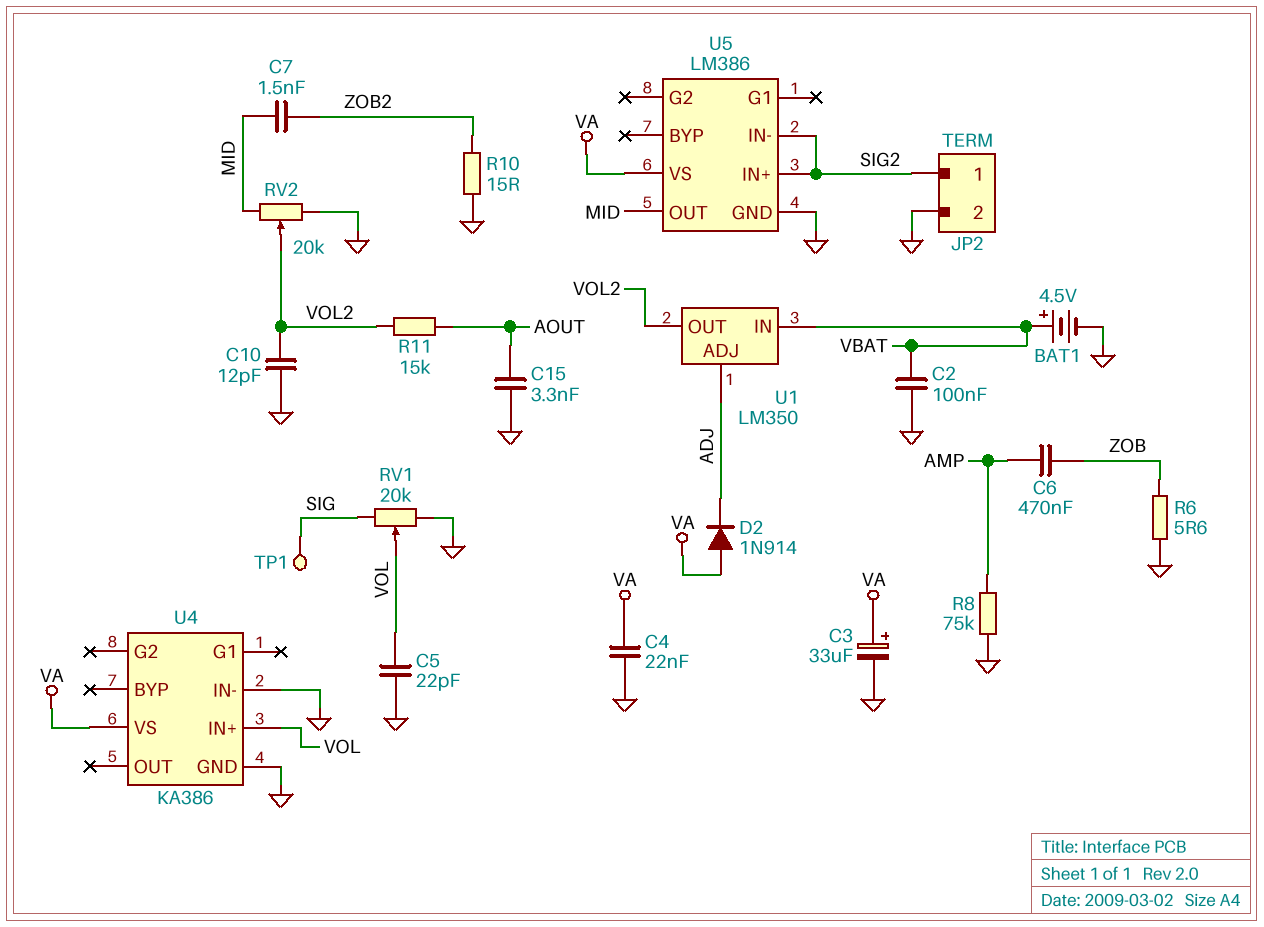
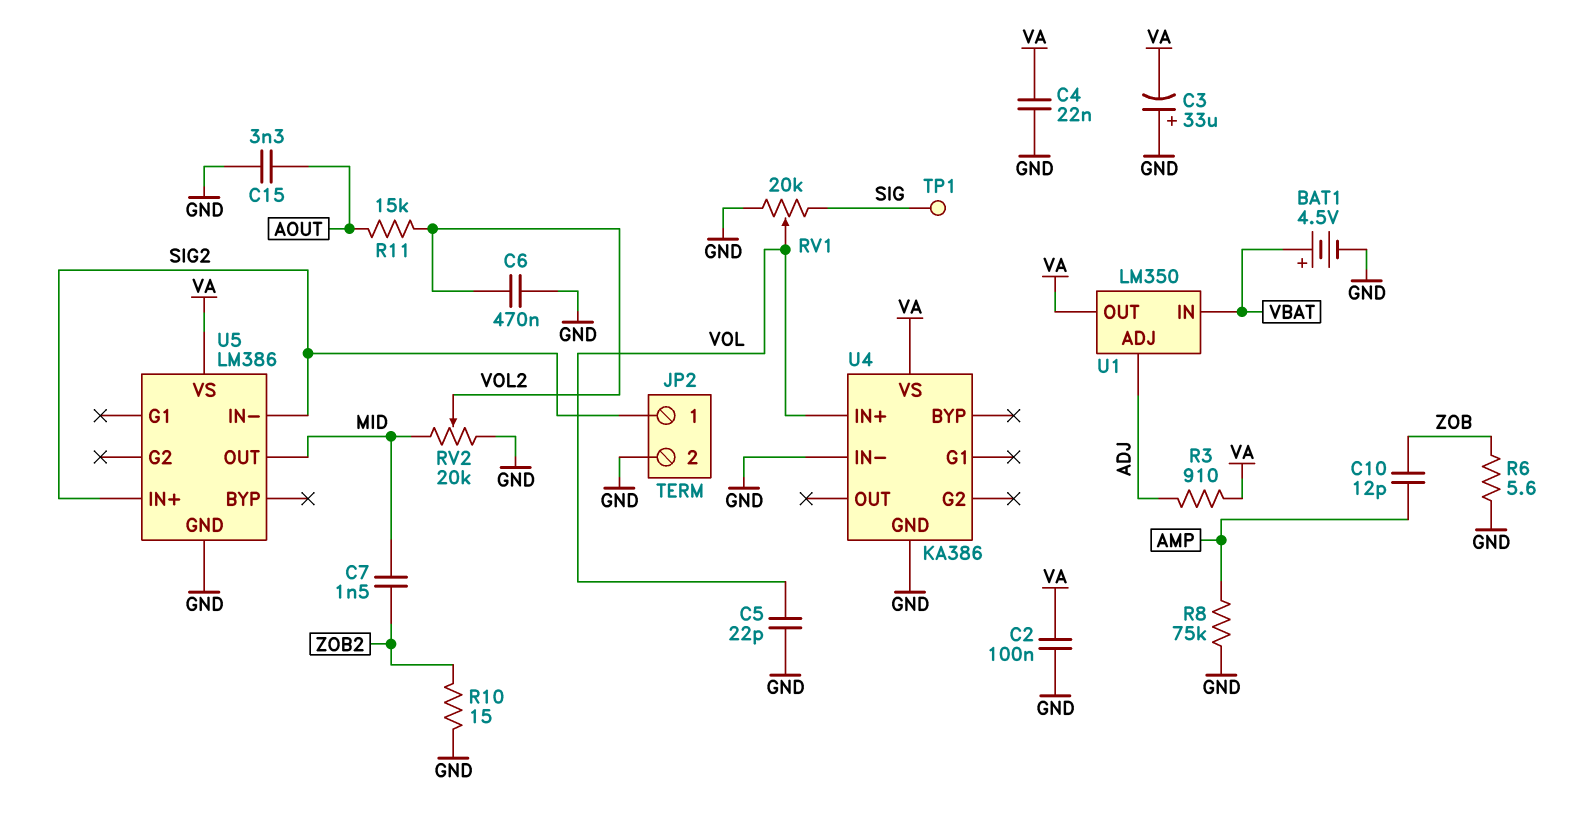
C2: 100nF (GND, VBAT) -> 100nF (GND, VA)
C3: 33uF (plus VA, minus GND) -> 33uF (plus GND, minus VA)
C6: 470nF (AMP, ZOB) -> 470nF (GND, VOL2)
C10: 12pF (GND, VOL2) -> 12pF (AMP, ZOB)
D2: diode 1N914 (A VA, K ADJ) -> none
R3: none -> 910 (ADJ, VA)
U1 pin OUT: VOL2 -> VA

